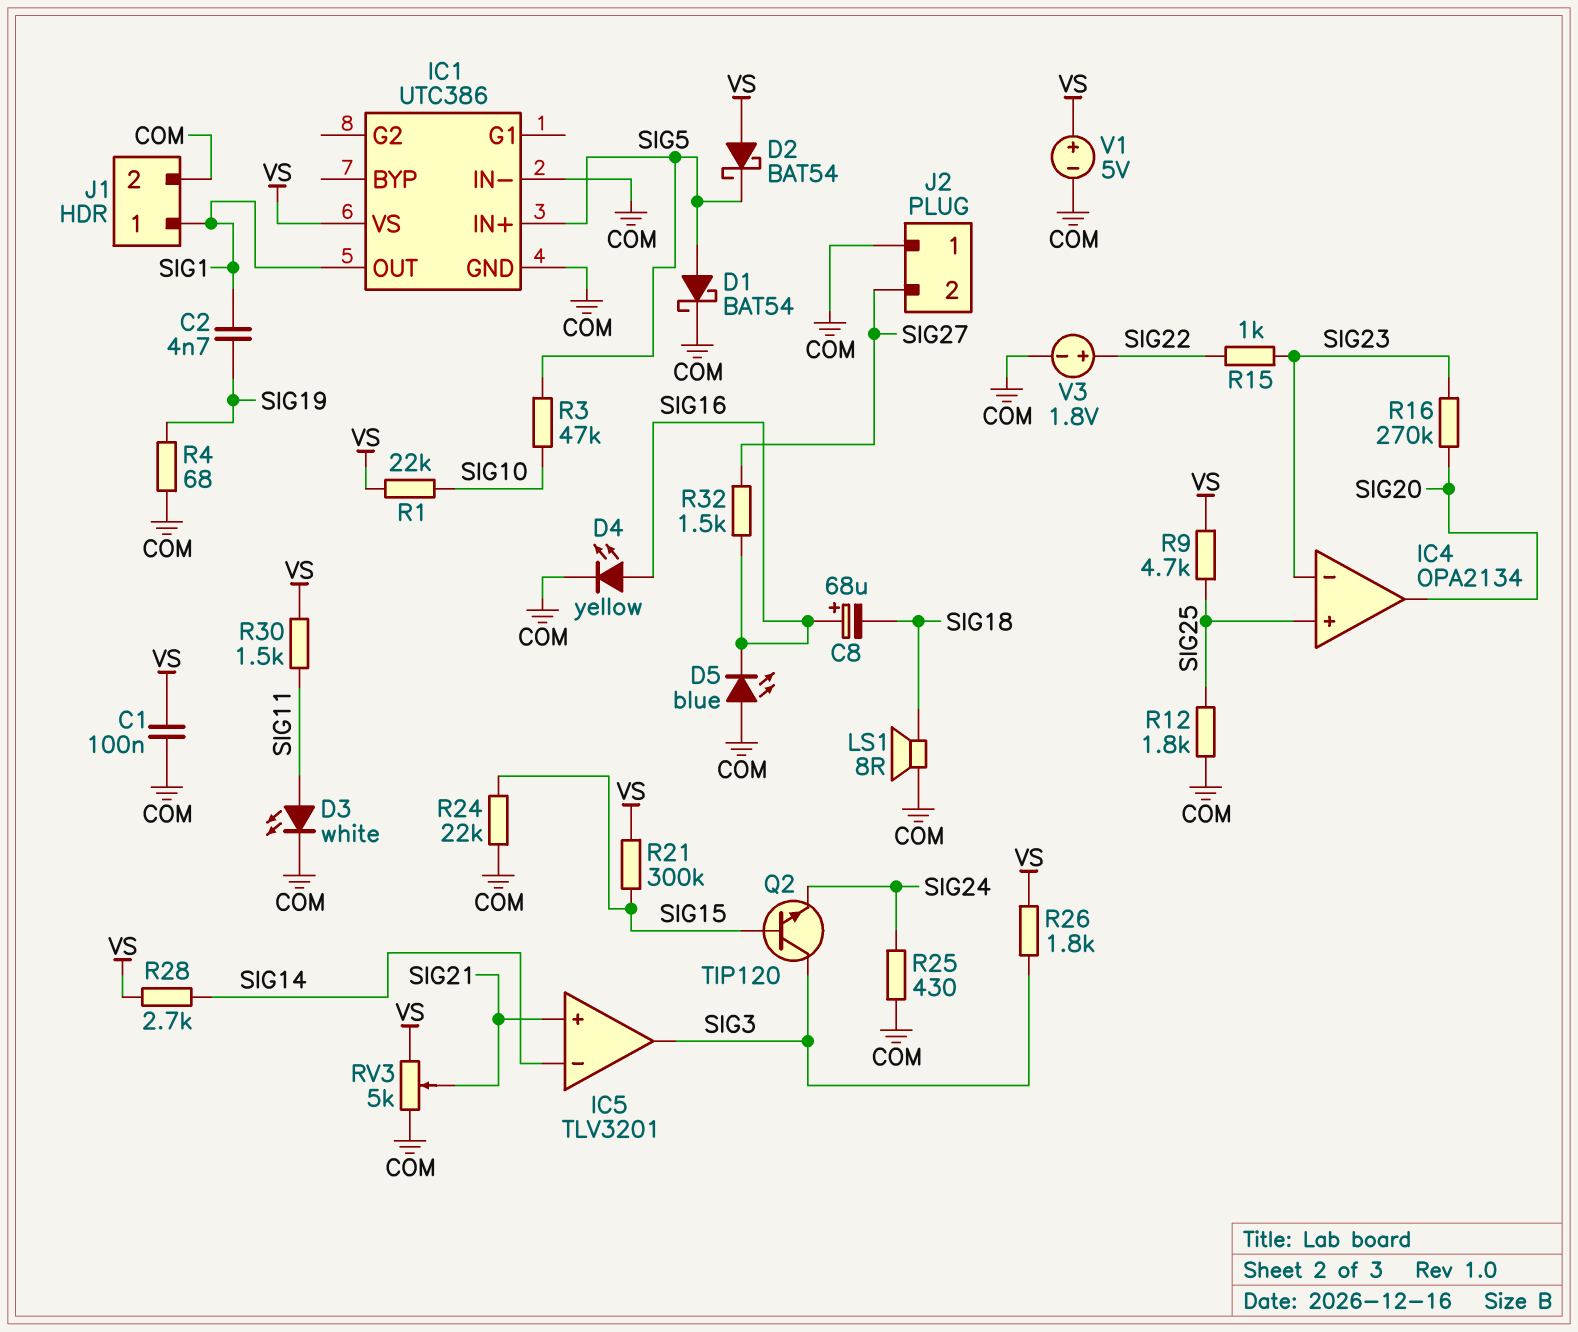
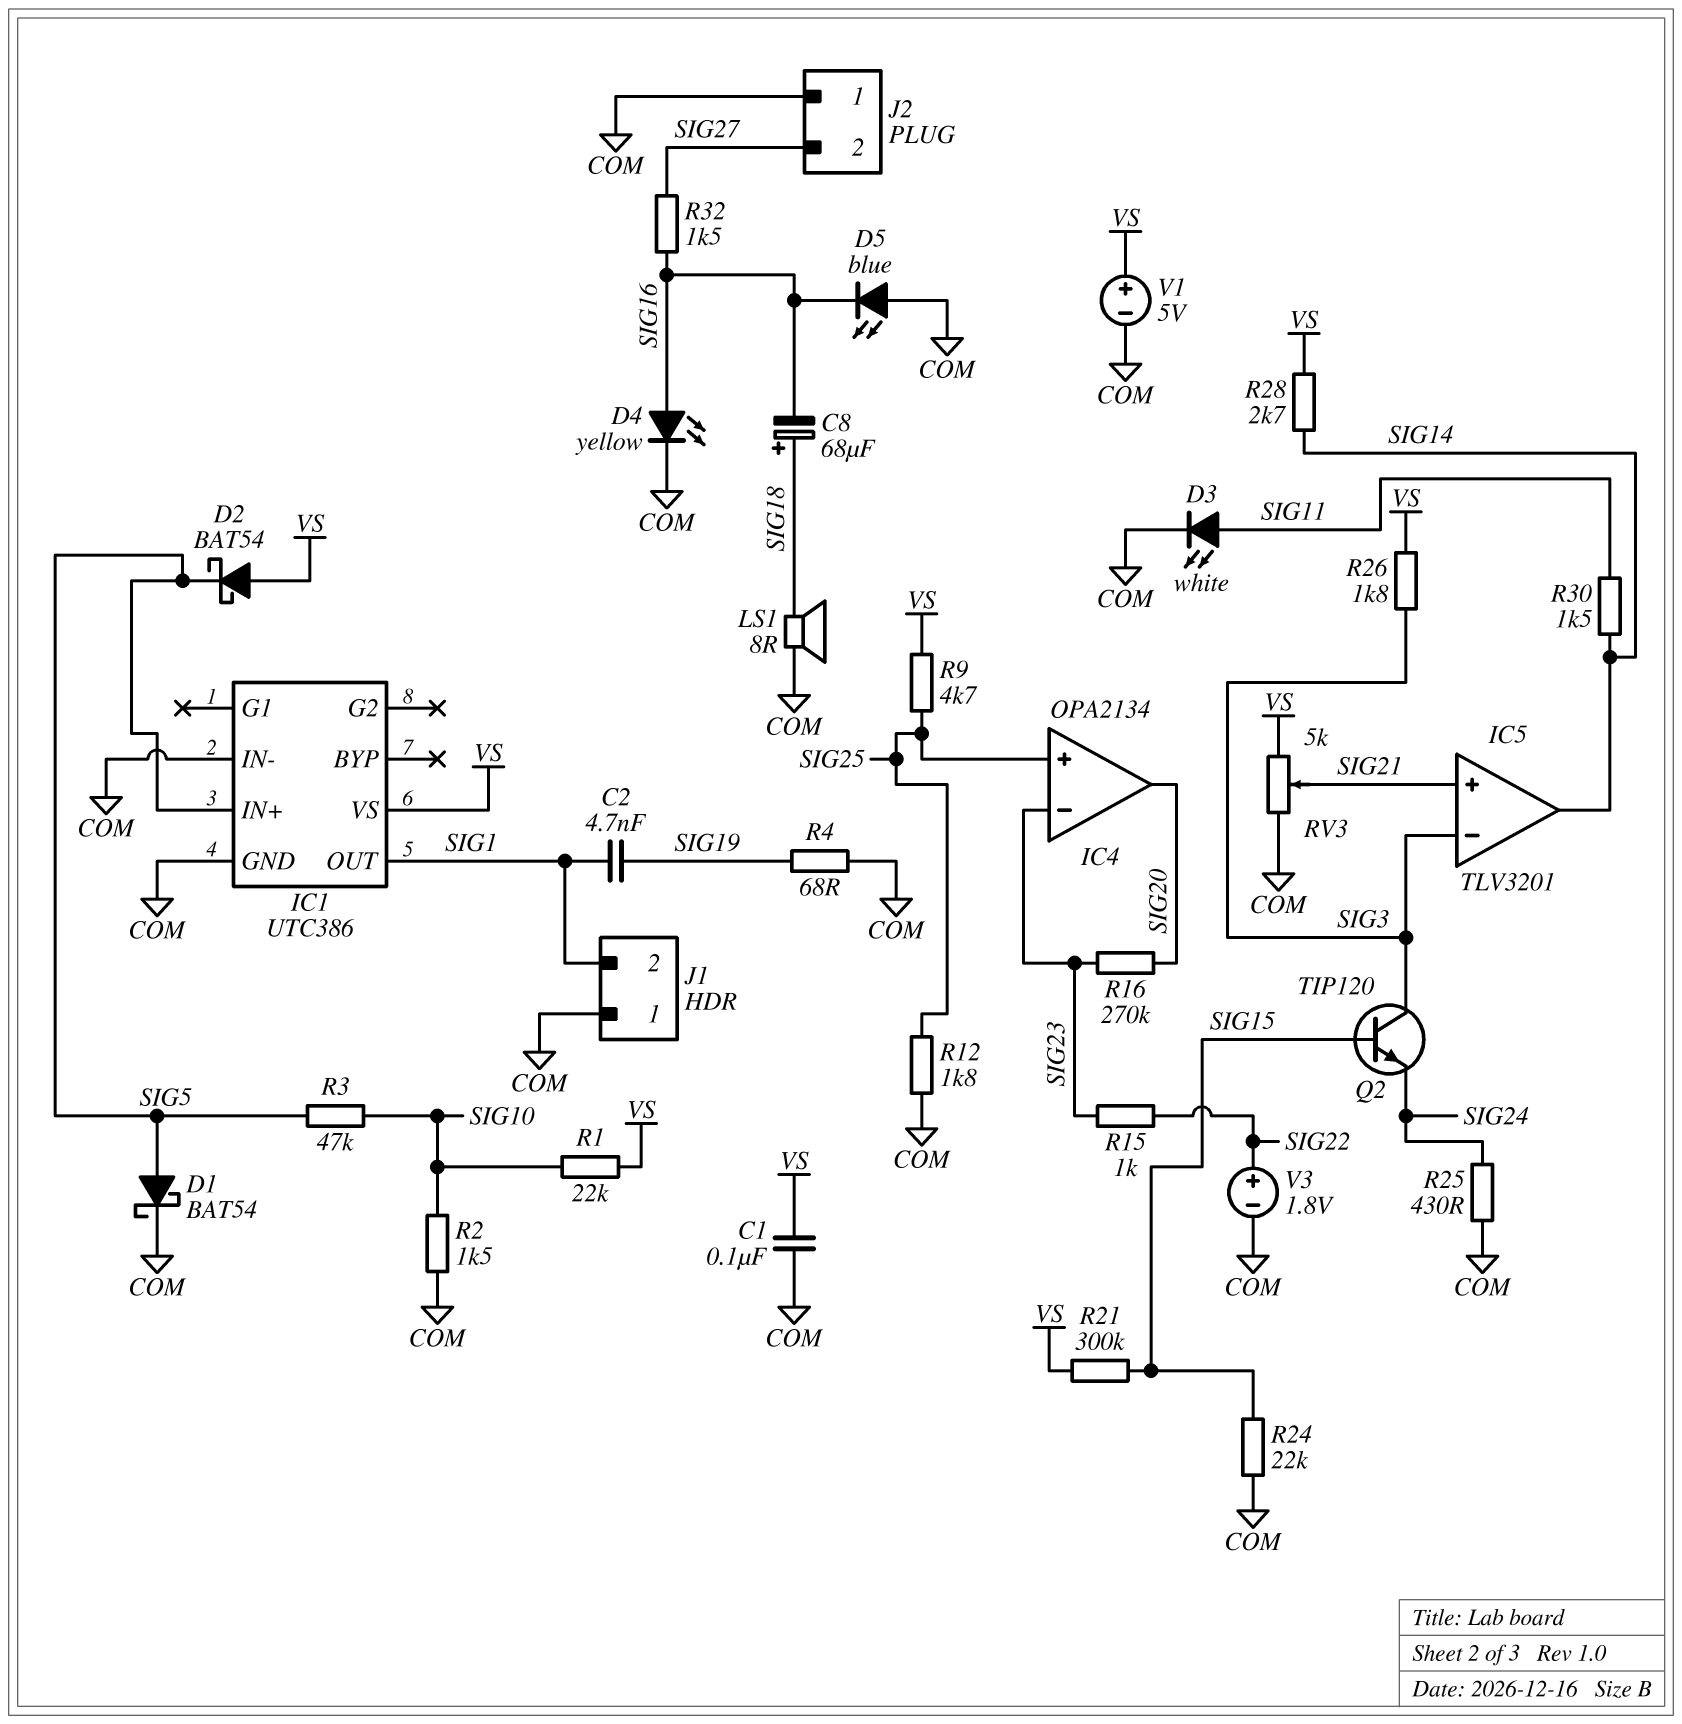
C8: 68uF (plus SIG16, minus SIG18) -> 68uF (plus SIG18, minus SIG16)
IC5 pin in-: SIG14 -> SIG3
IC5 pin out: SIG3 -> SIG14
J1 pin 1: SIG1 -> COM
J1 pin 2: COM -> SIG1
R2: none -> 1.5k (COM, SIG10)
R30: 1.5k (SIG11, VS) -> 1.5k (SIG11, SIG14)

